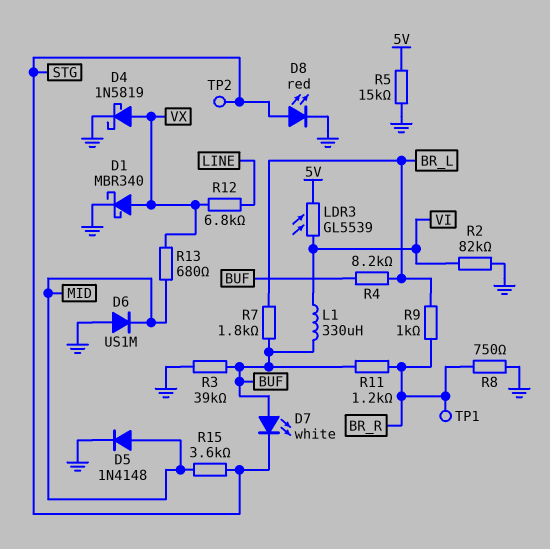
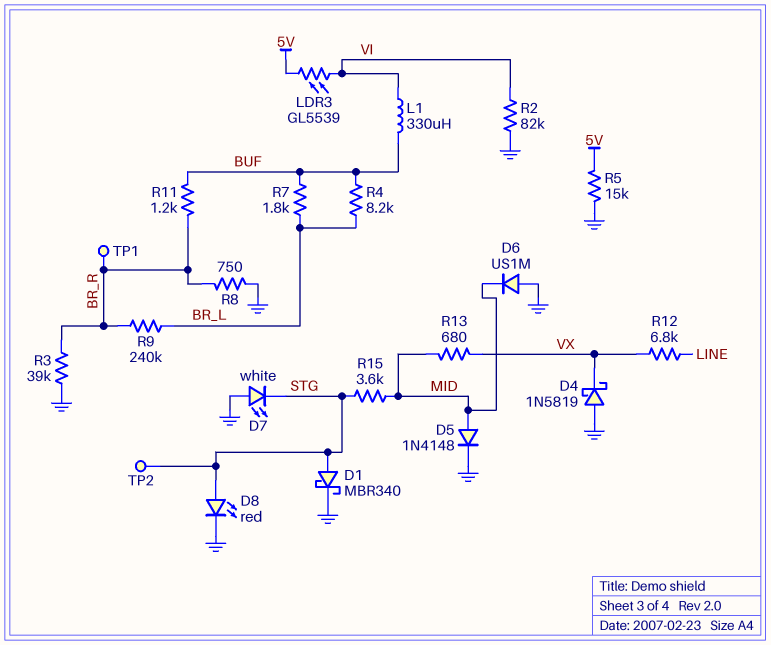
D1: schottky MBR340 (A VX, K GND) -> schottky MBR340 (A STG, K GND)
D4: schottky 1N5819 (A VX, K GND) -> schottky 1N5819 (A GND, K VX)
D7: LED white (A BUF, K STG) -> LED white (A GND, K STG)
R3: 39k (BUF, GND) -> 39k (BR_R, GND)
R9: 1k (BR_L, BR_R) -> 240k (BR_L, BR_R)

